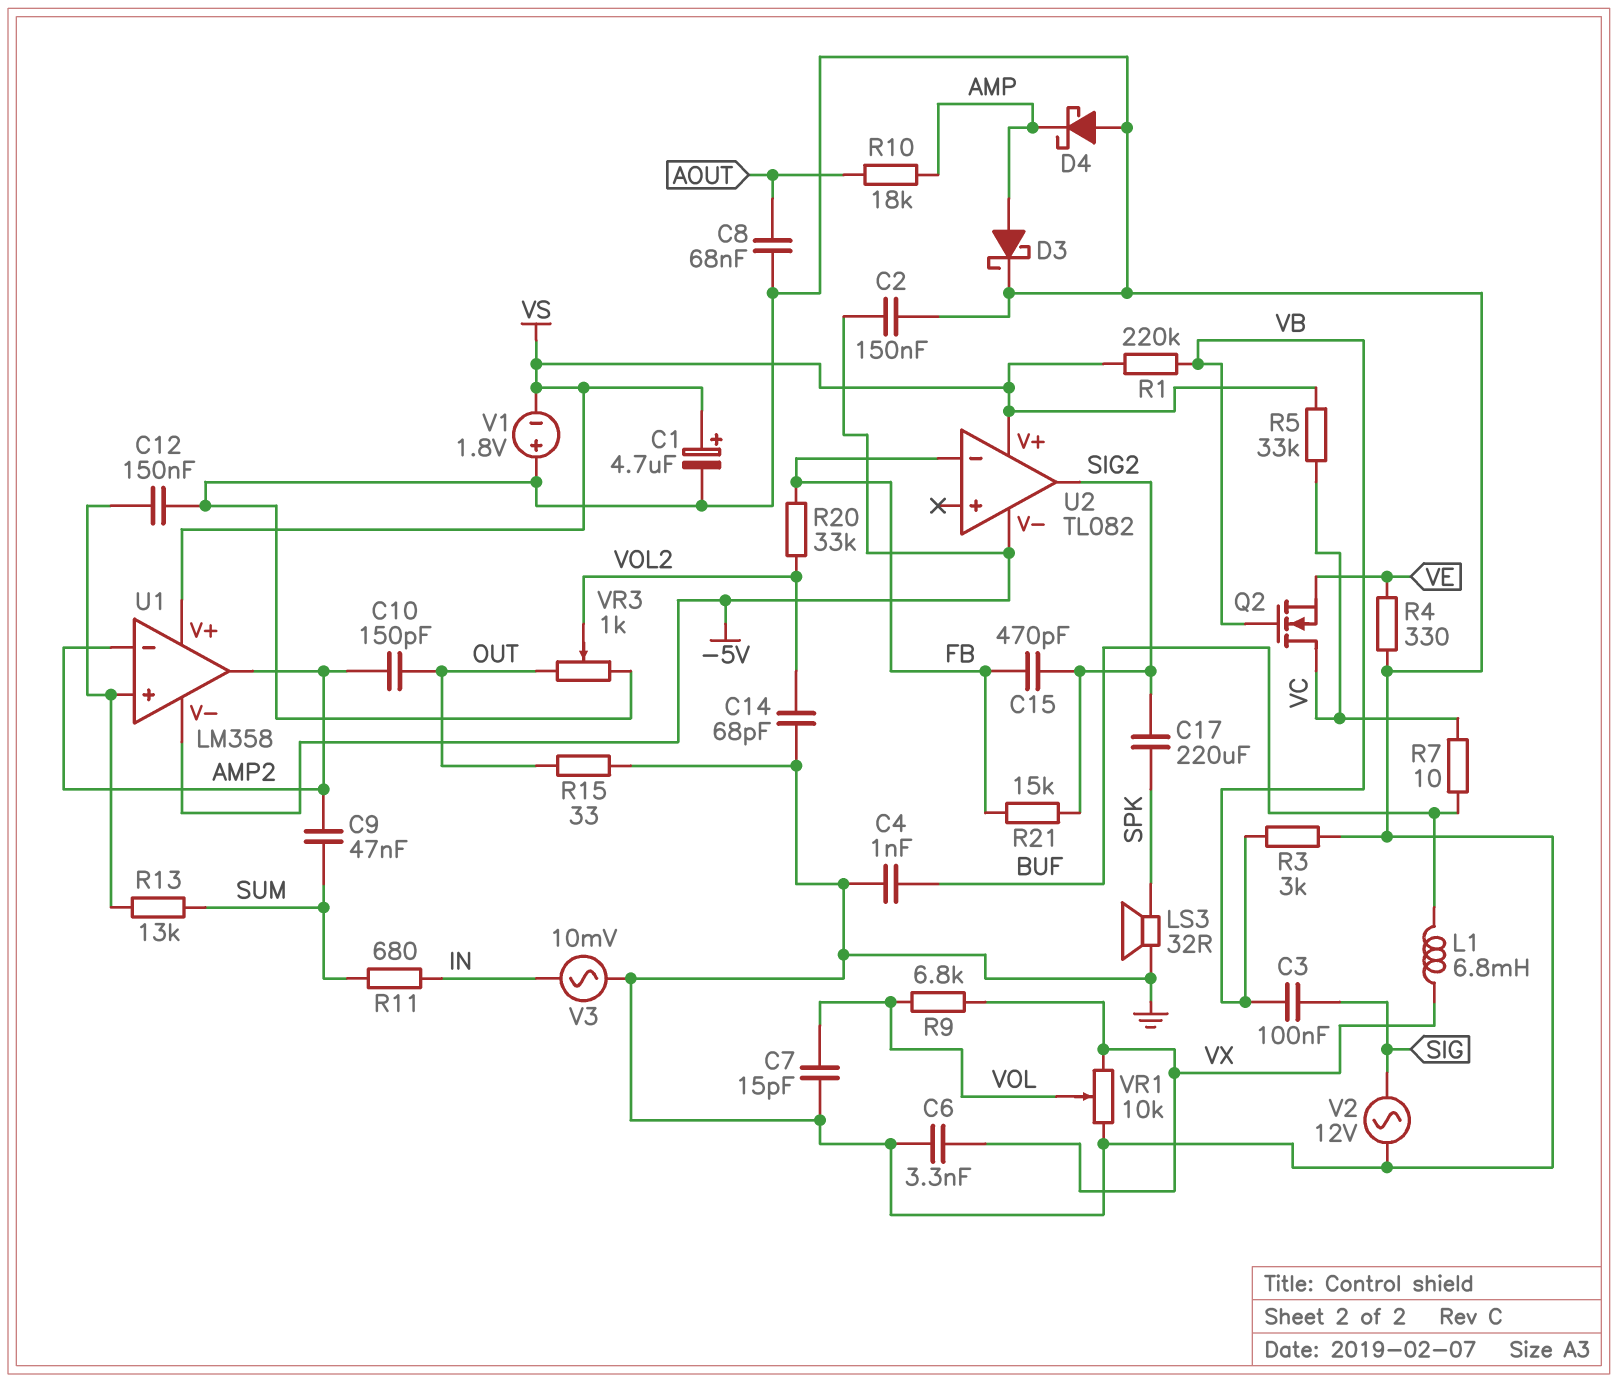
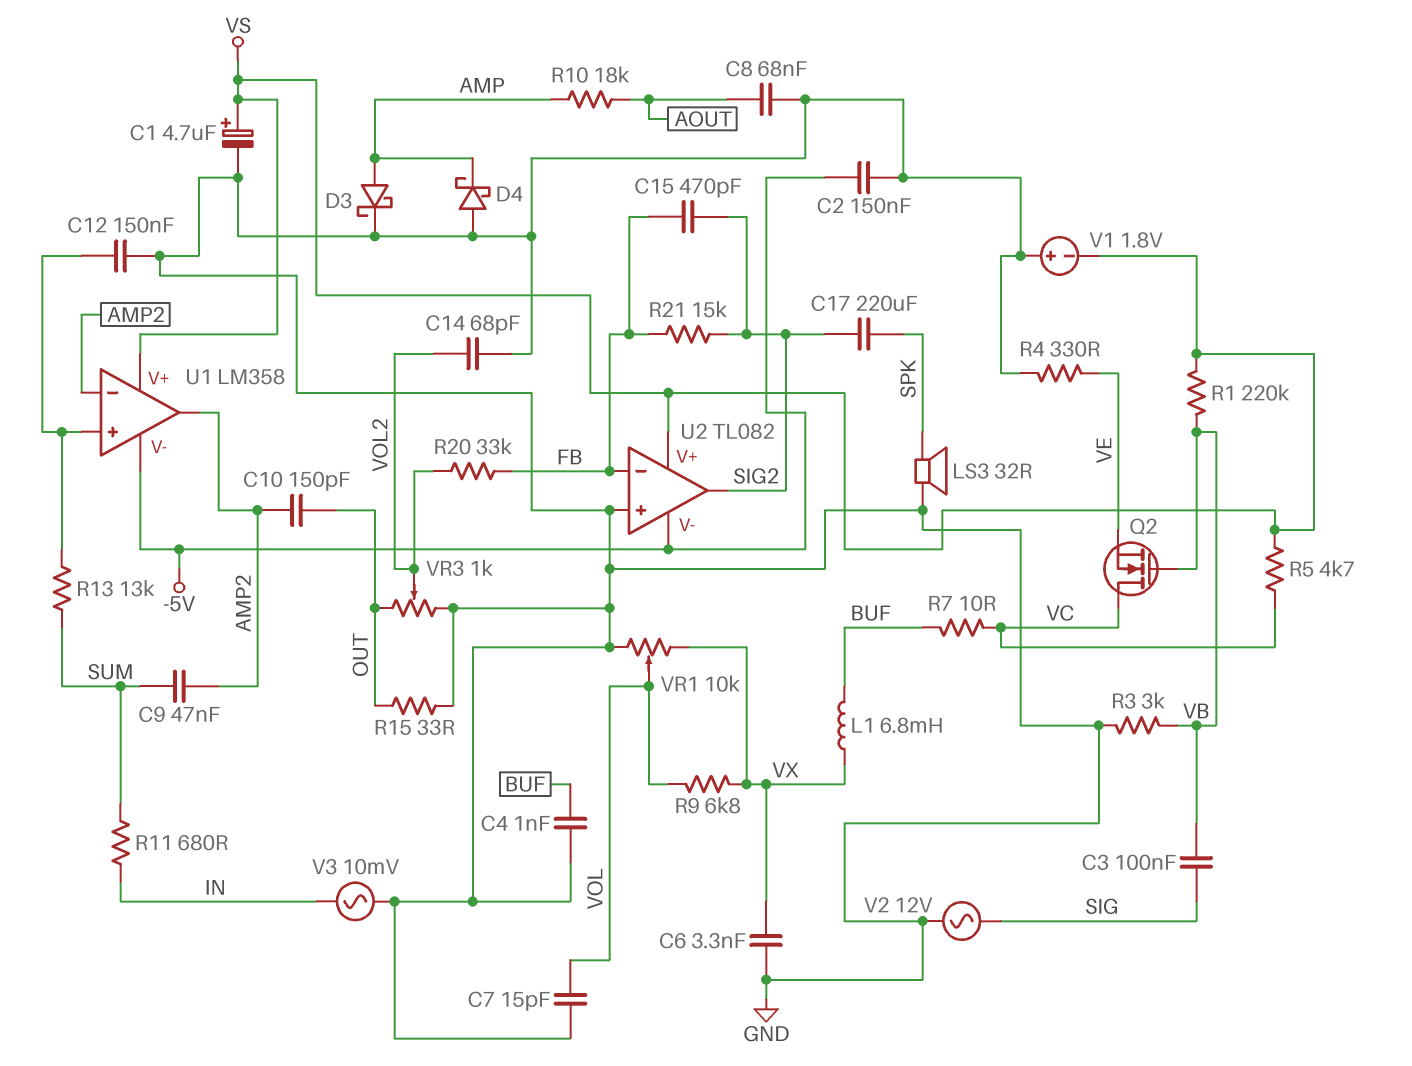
R5: 33k (VC, VS) -> 4.7k (VC, VS)
U2 pin in+: none -> GND

